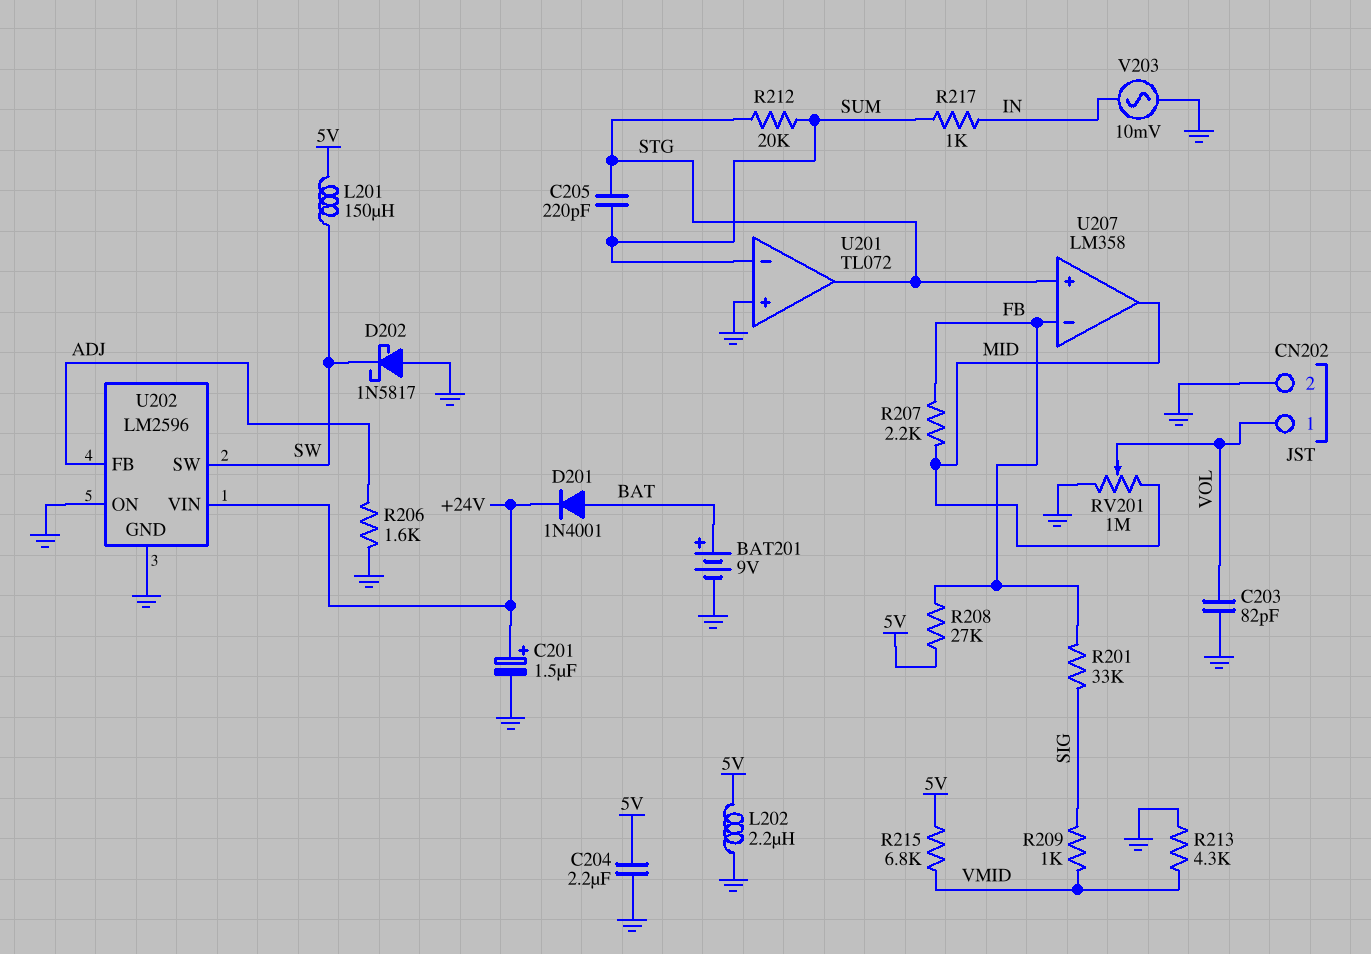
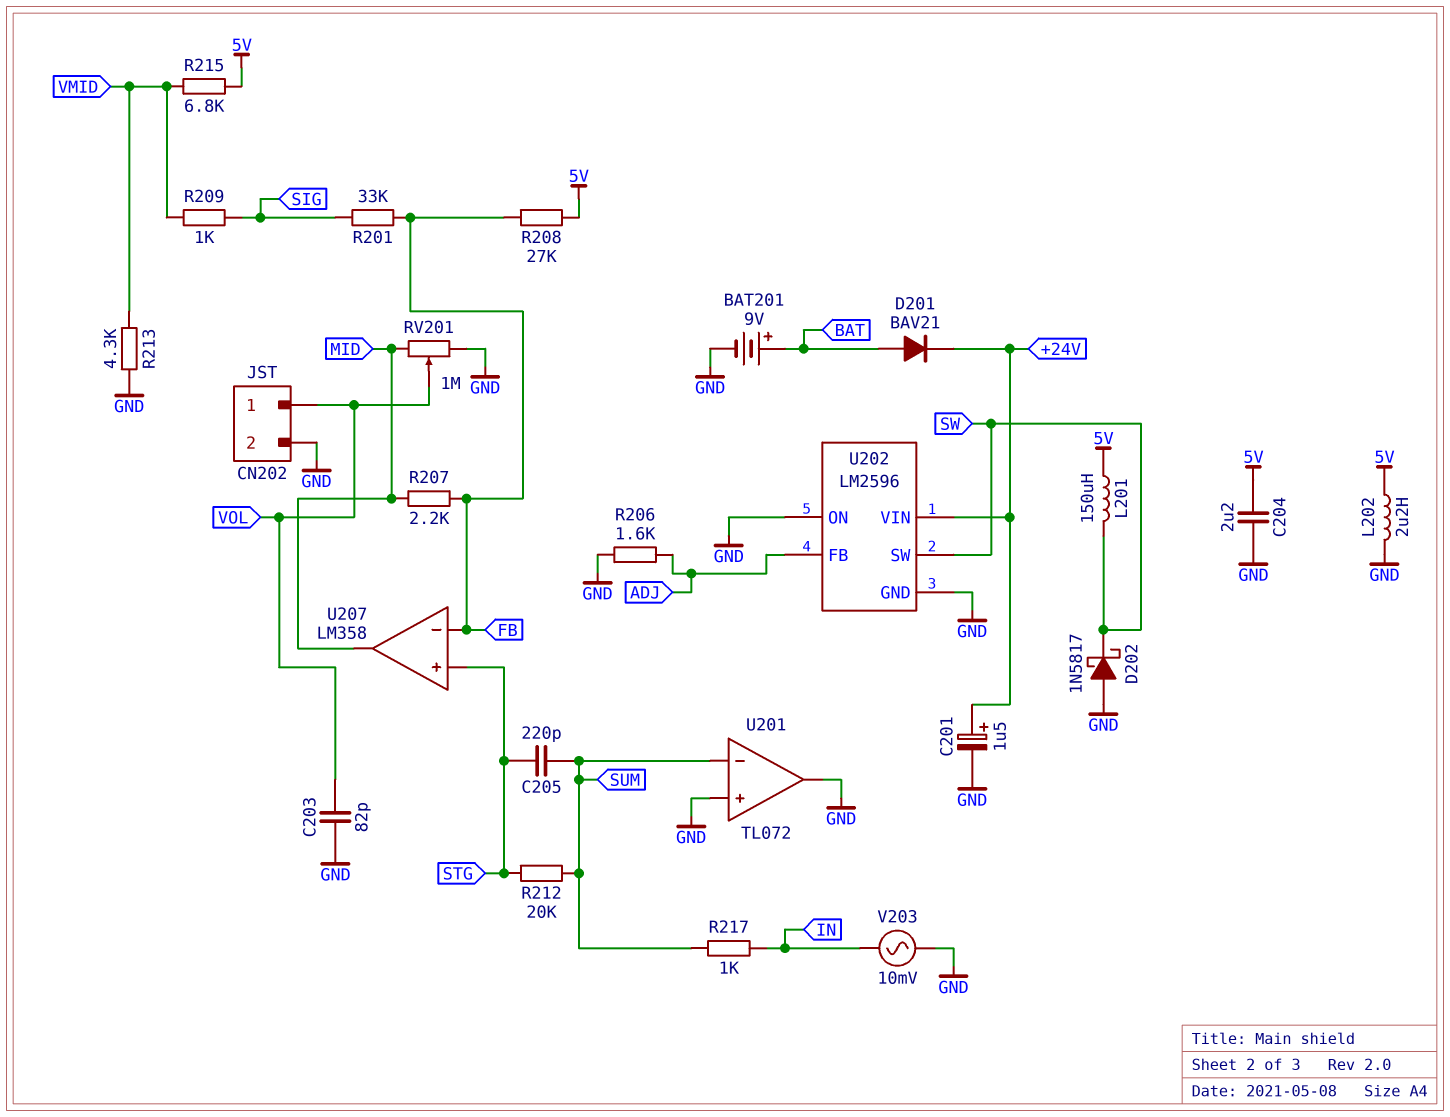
D201: diode 1N4001 (A BAT, K +24V) -> diode BAV21 (A BAT, K +24V)
U201 pin out: STG -> GND

